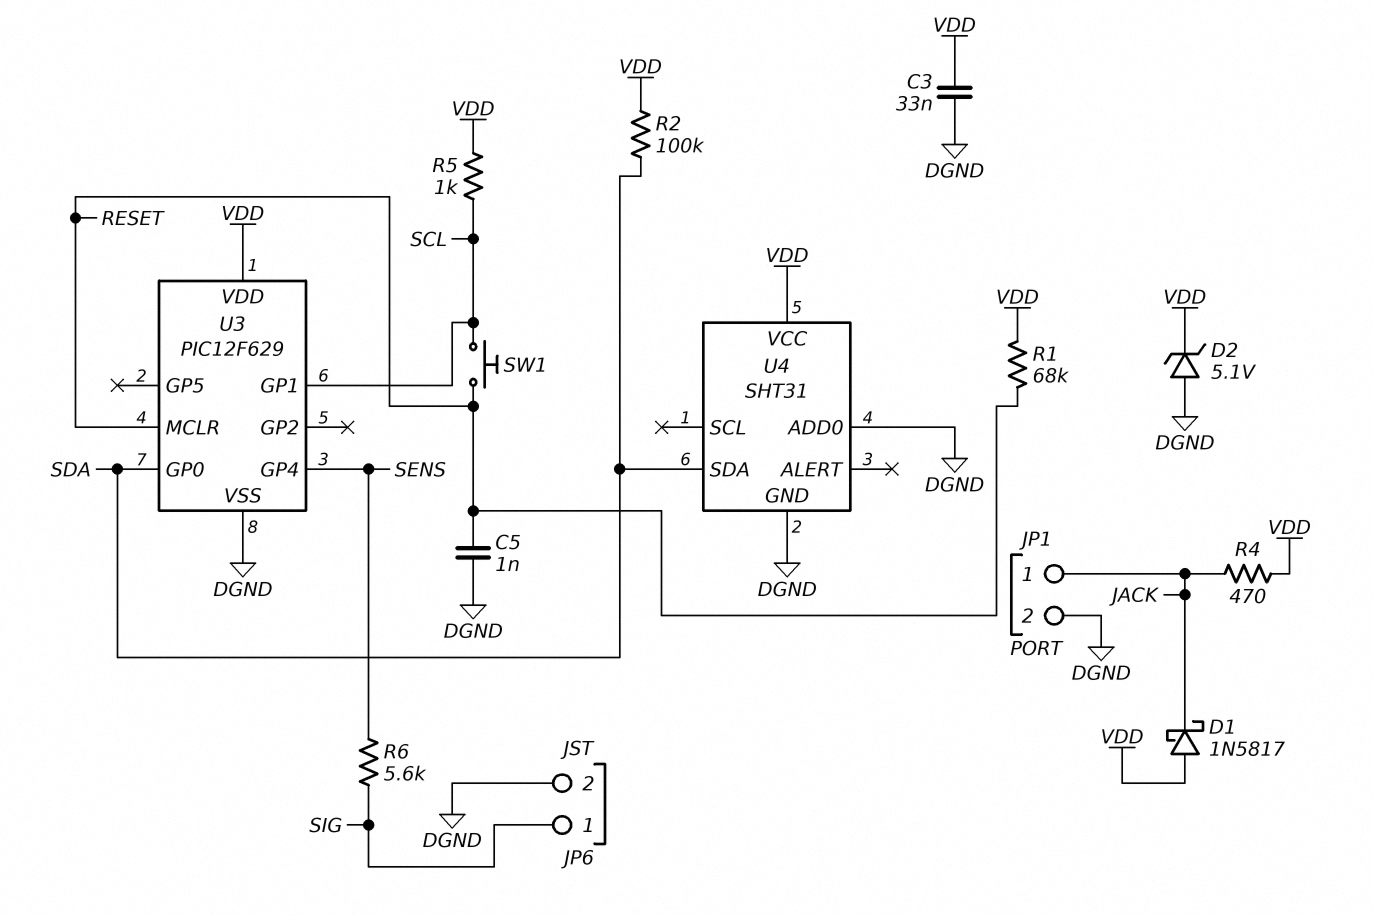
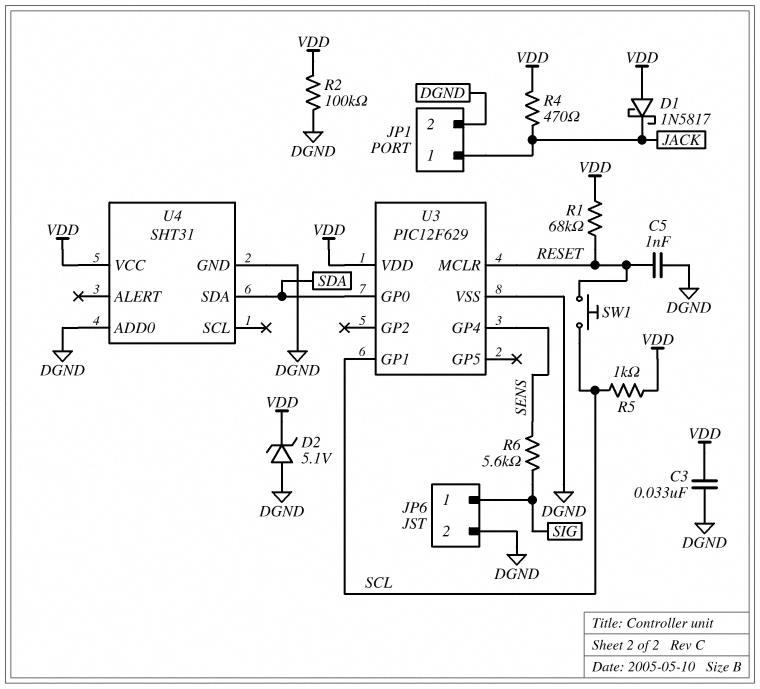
R2: 100k (SDA, VDD) -> 100k (DGND, VDD)

